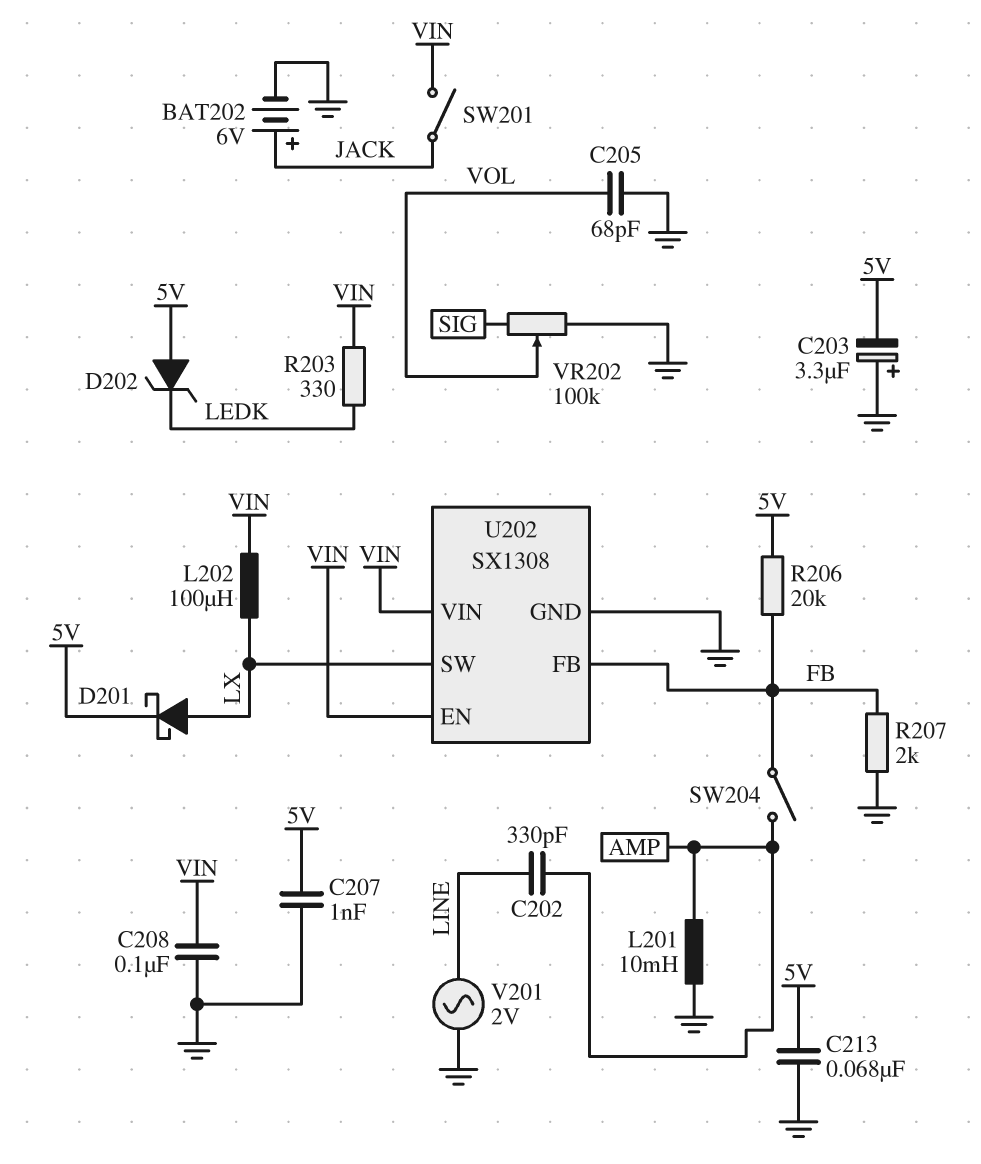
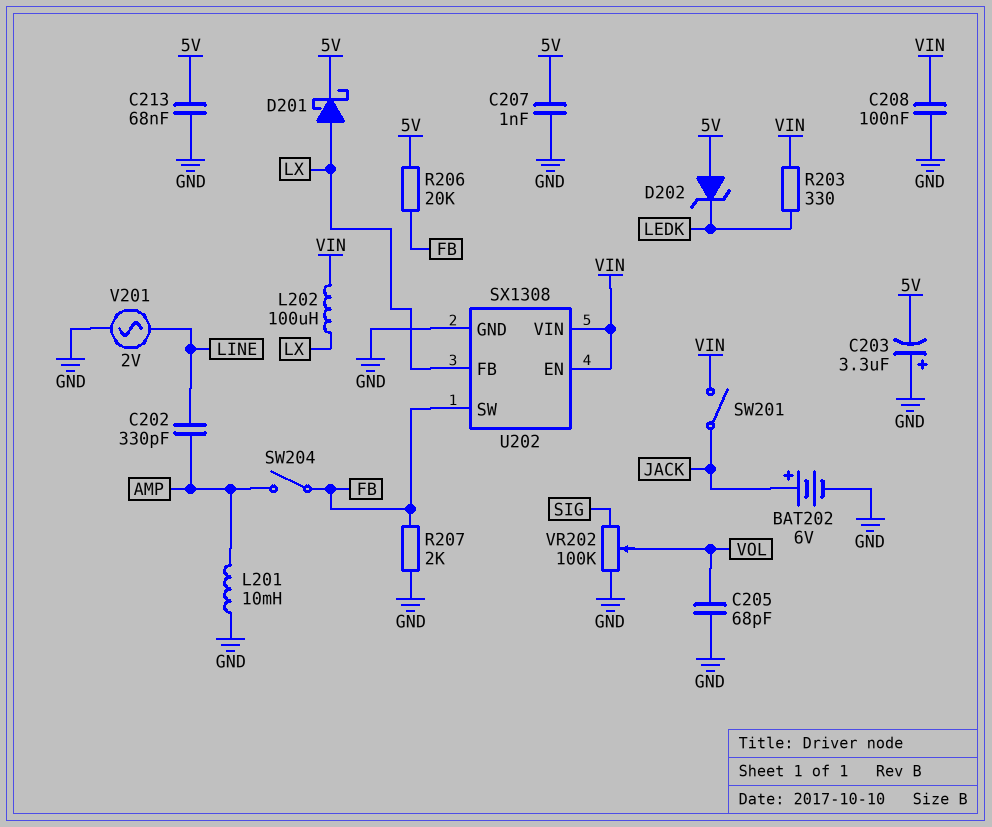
U202 pin FB: FB -> LX
U202 pin SW: LX -> FB

